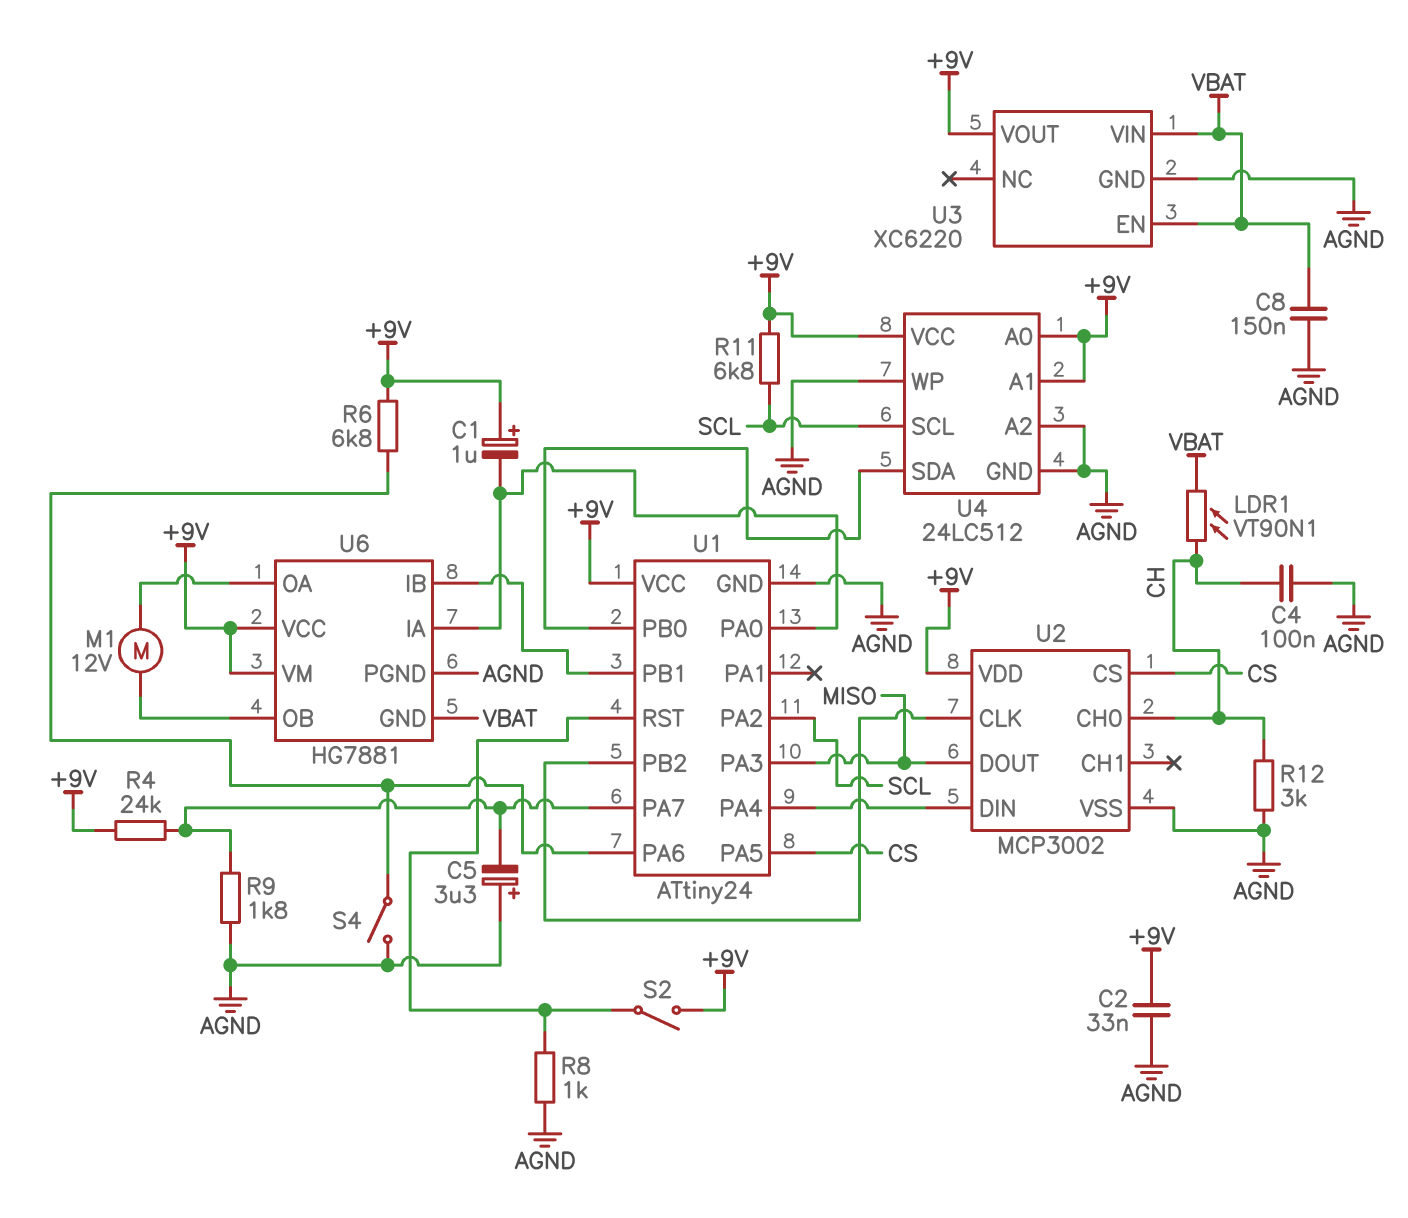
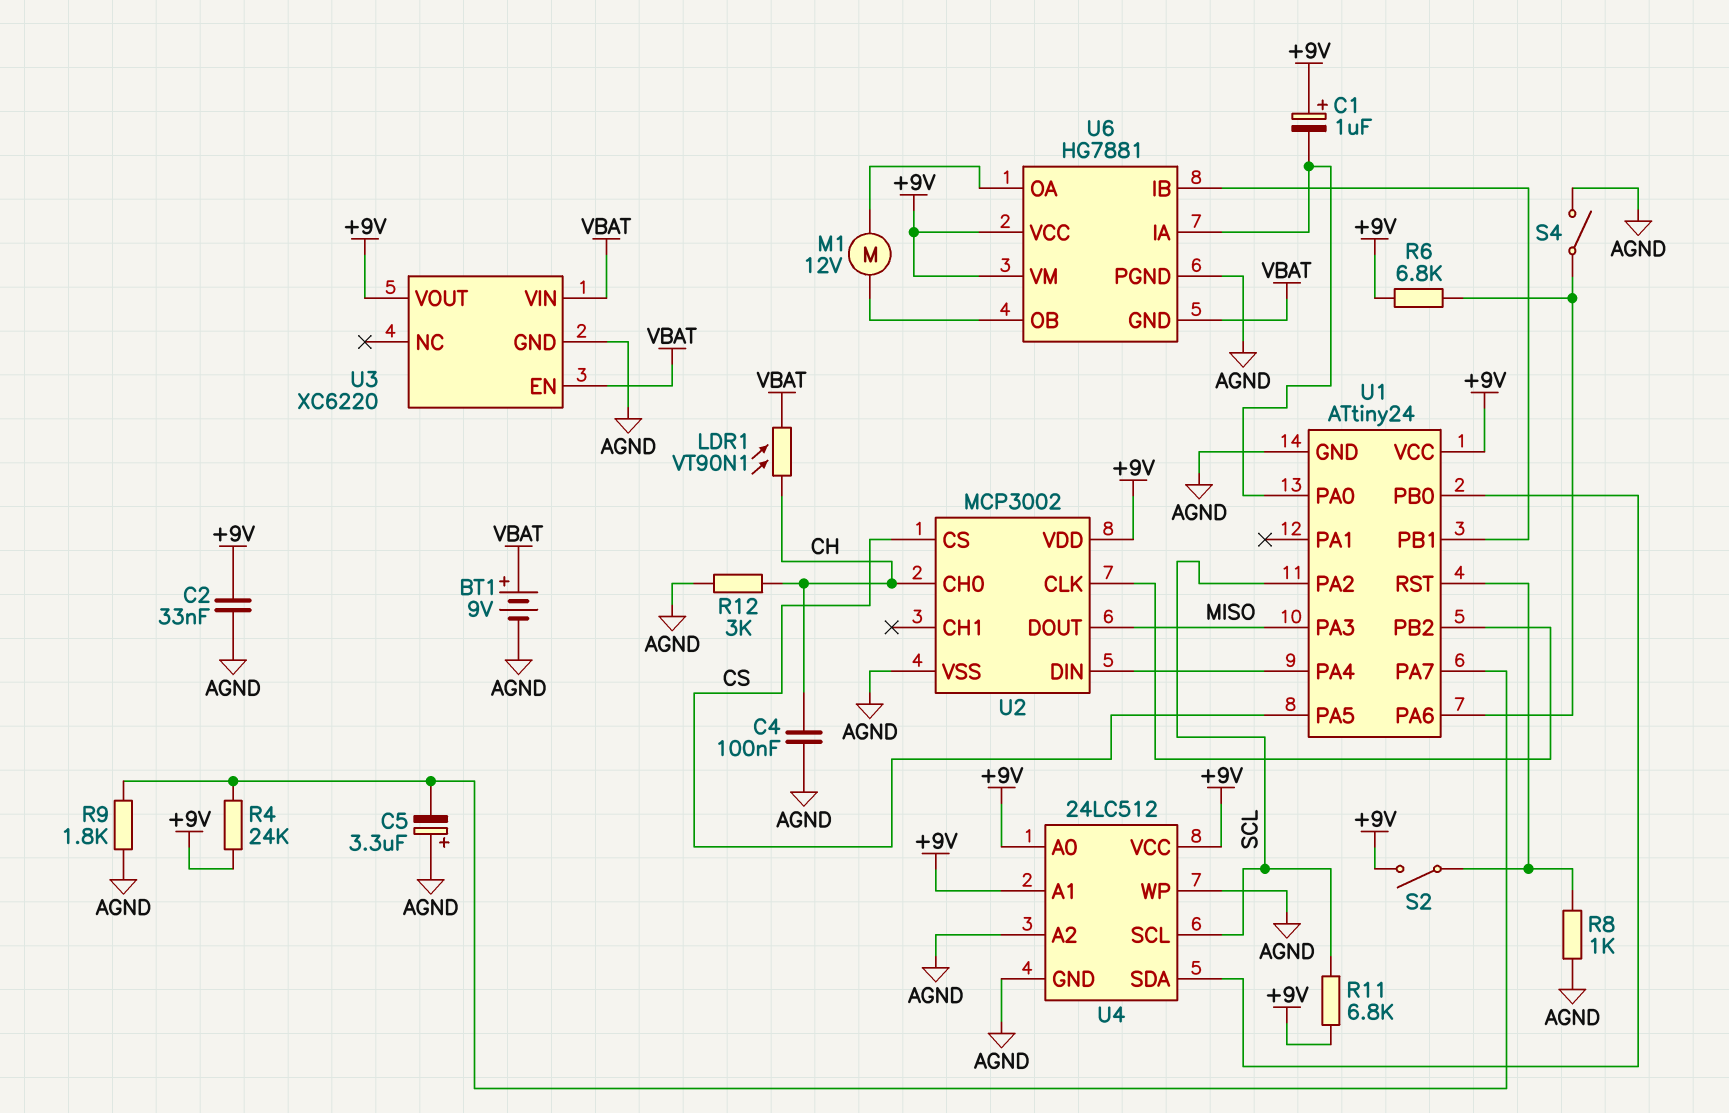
BT1: none -> 9V (plus VBAT, minus AGND)
C8: 150nF (AGND, VBAT) -> none

